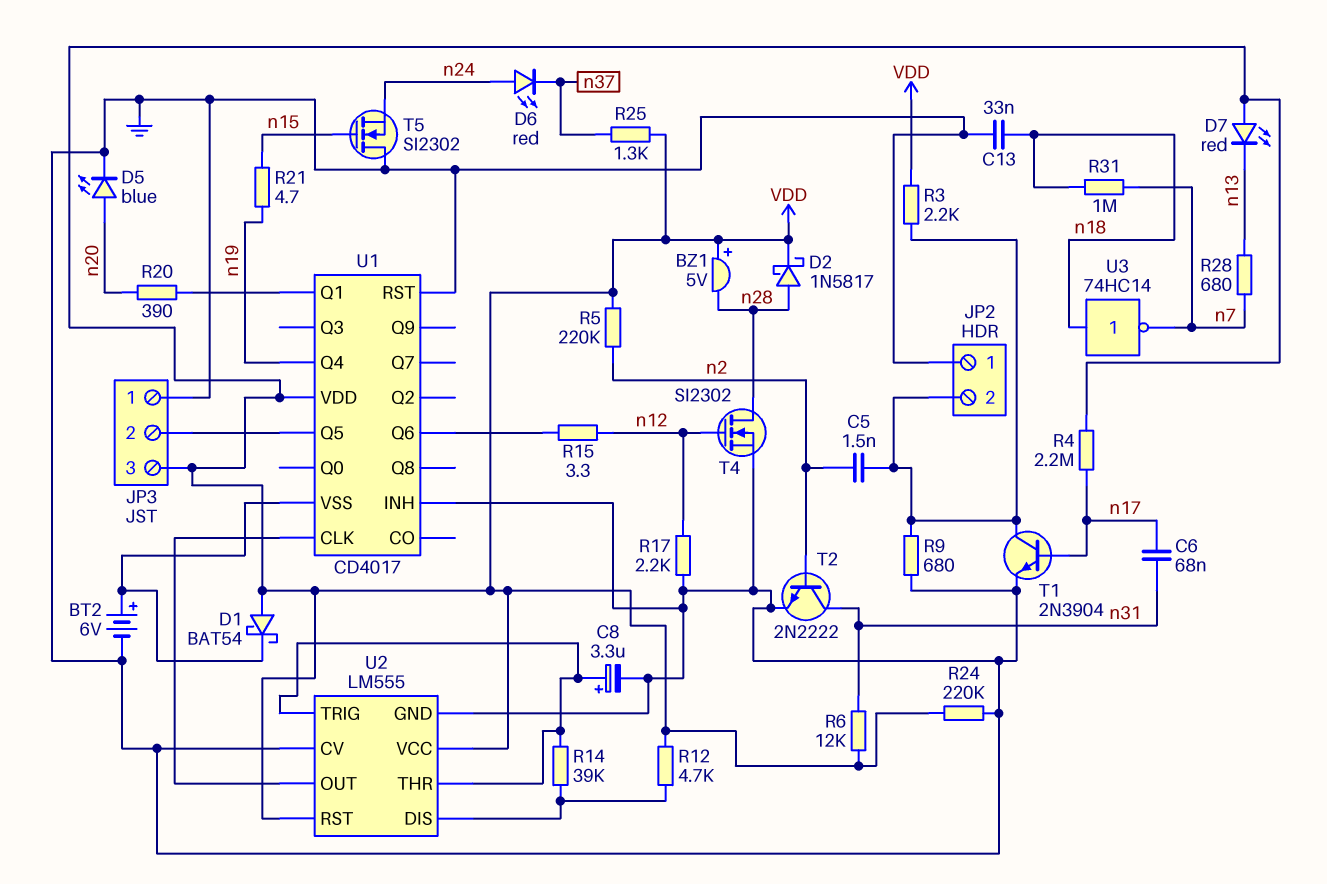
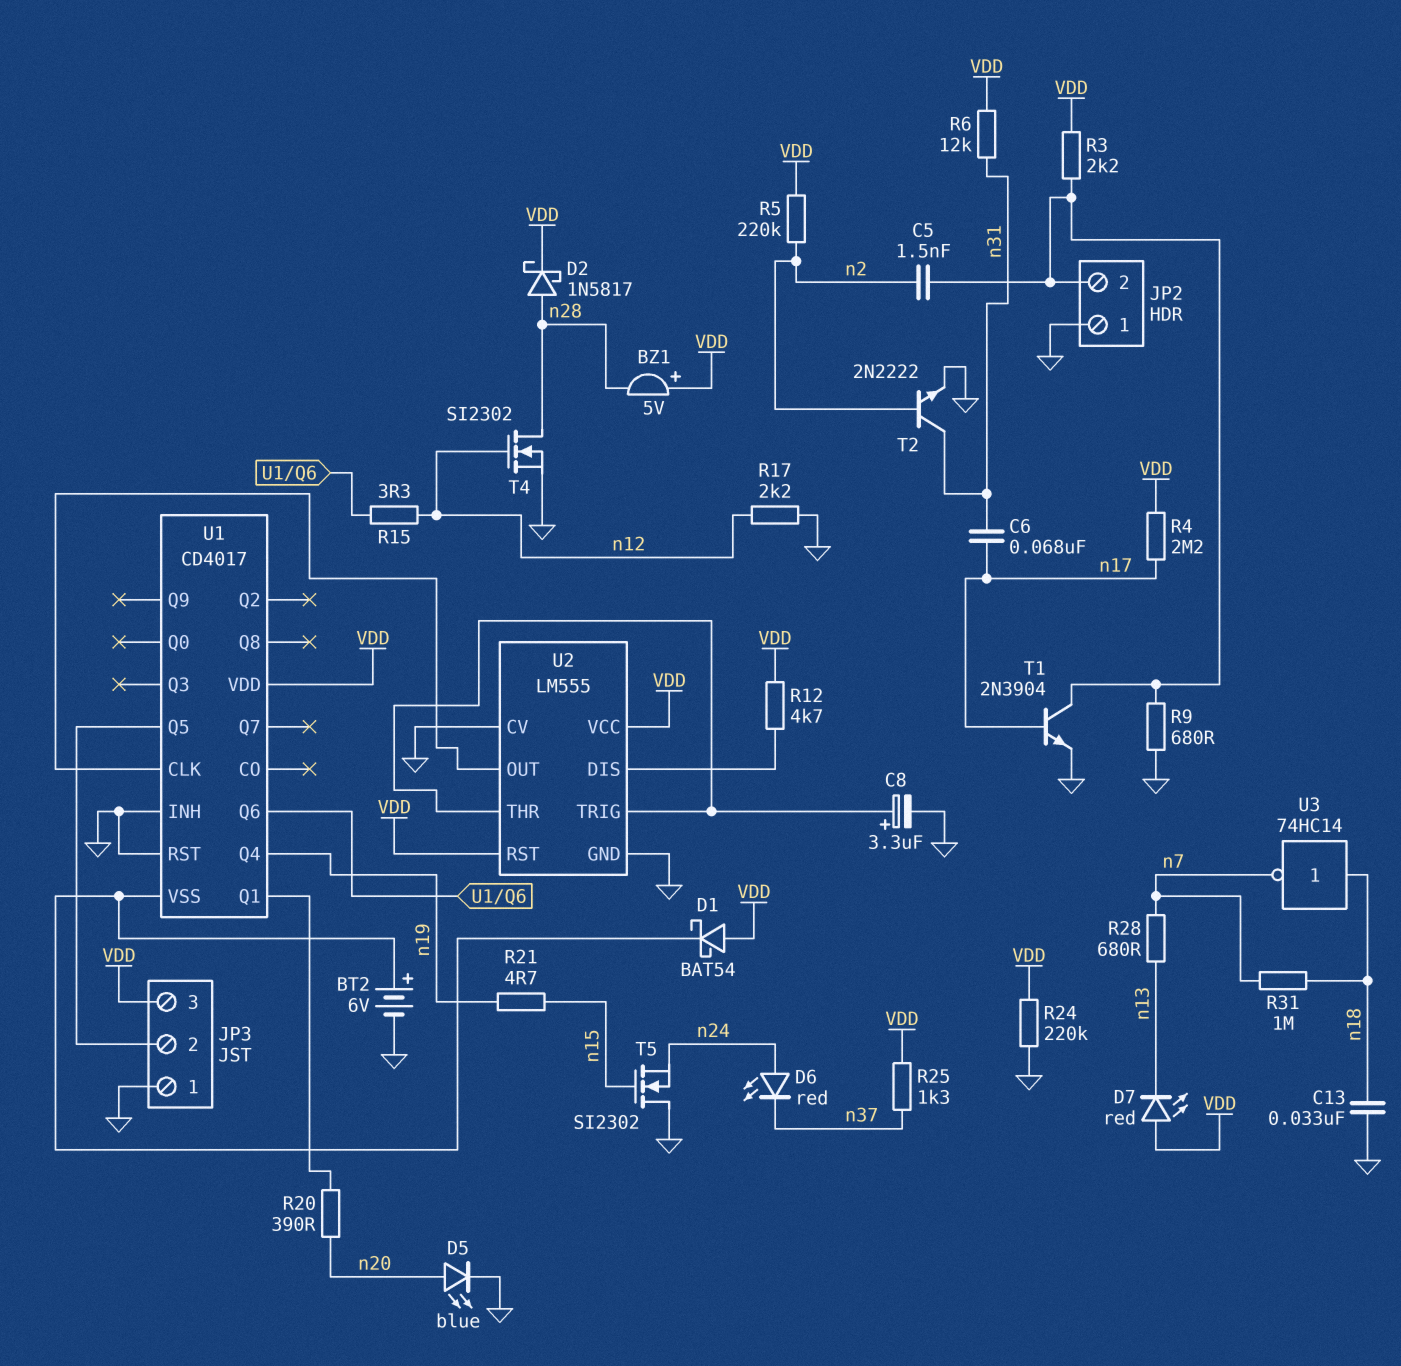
R14: 39k (U2/DIS, U2/THR) -> none

